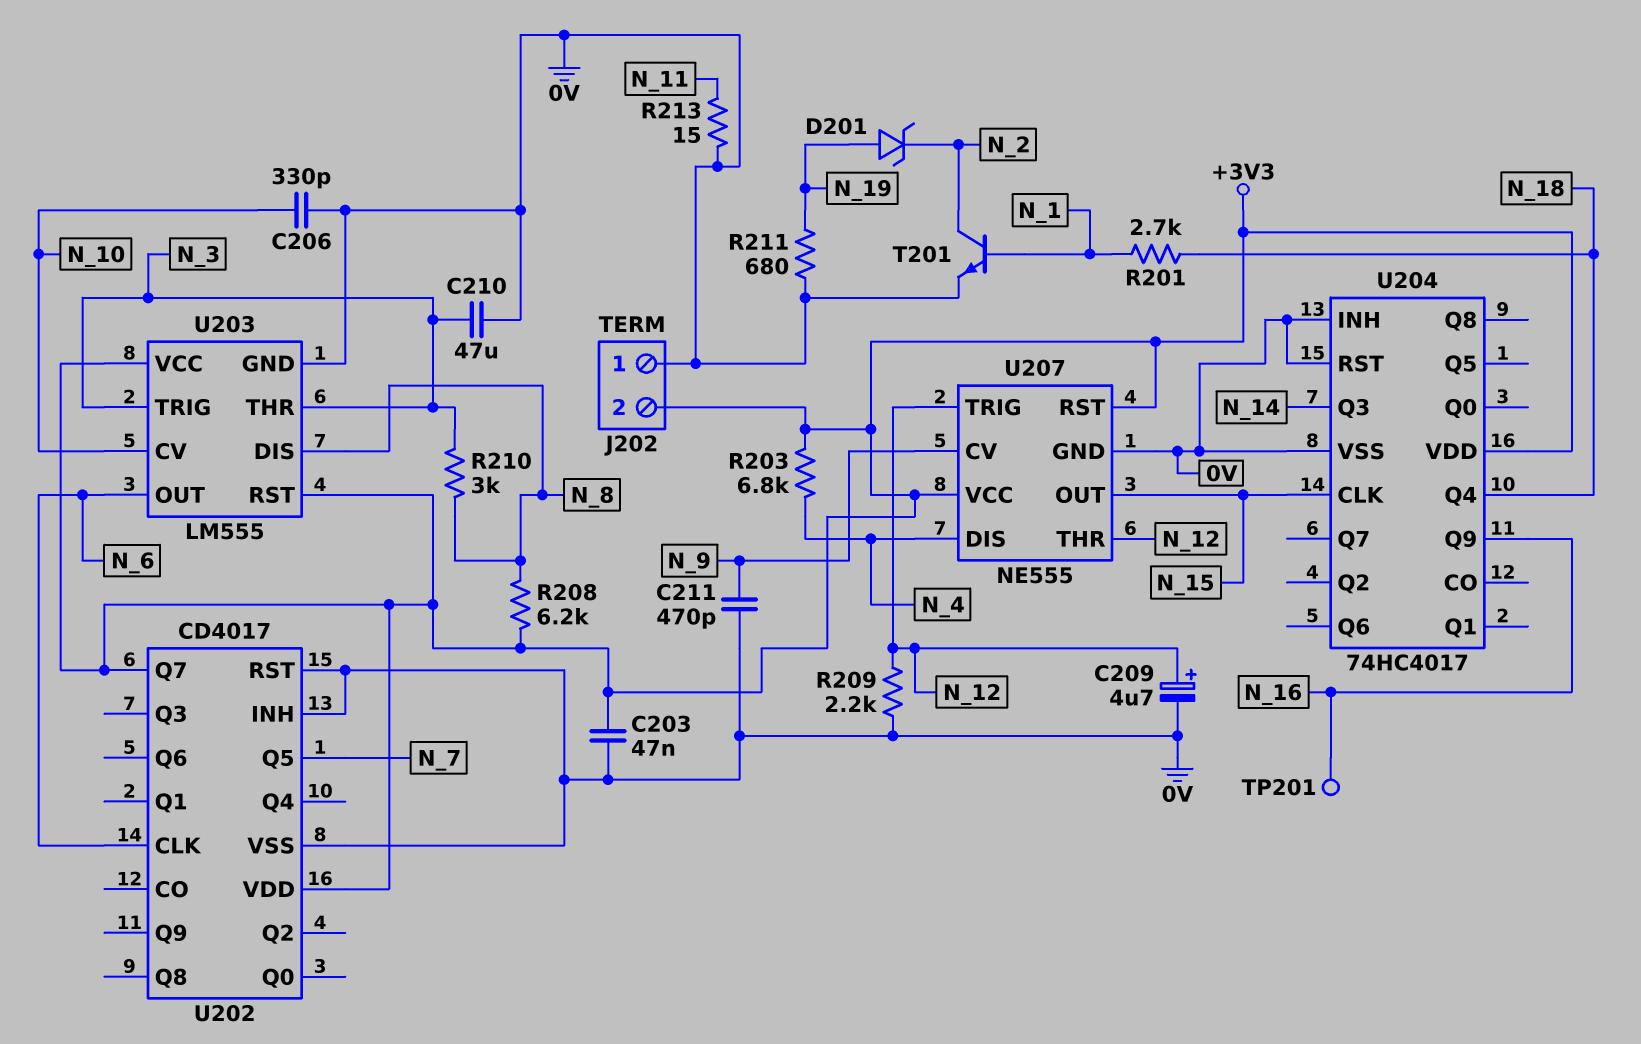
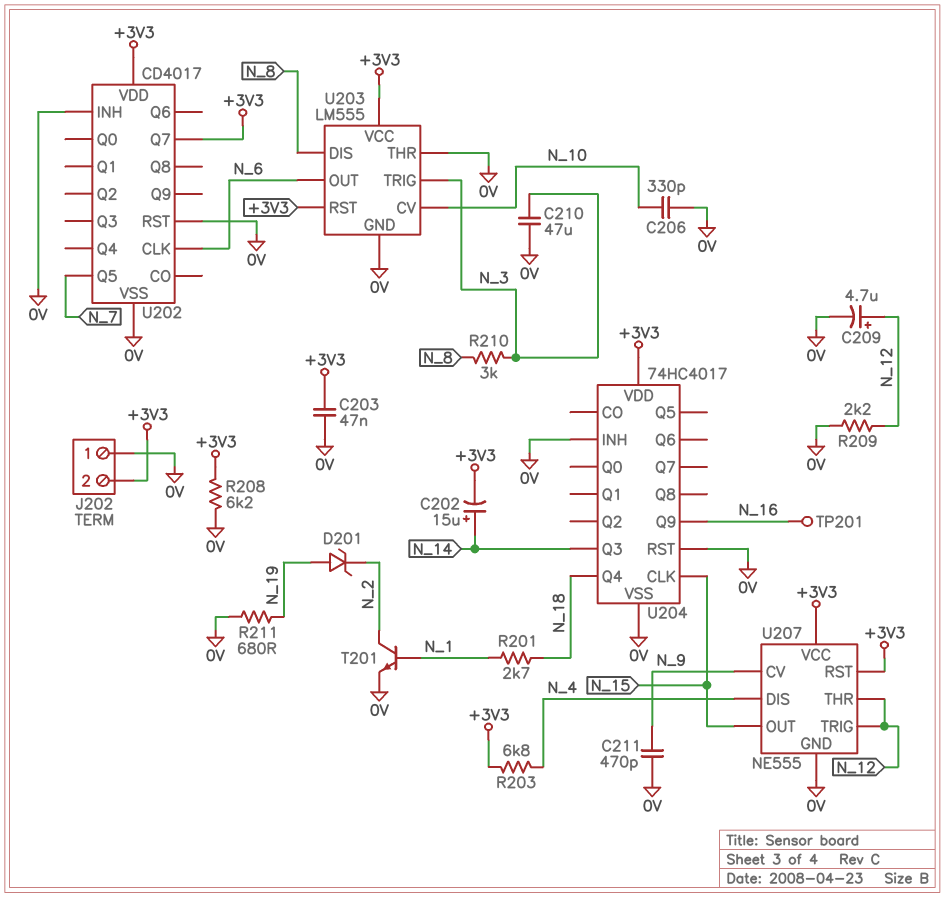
C202: none -> 15uF (plus N_14, minus +3V3)
R208: 6.2k (+3V3, N_8) -> 6.2k (+3V3, 0V)
R213: 15 (0V, N_11) -> none
U203 pin THR: N_3 -> 0V

